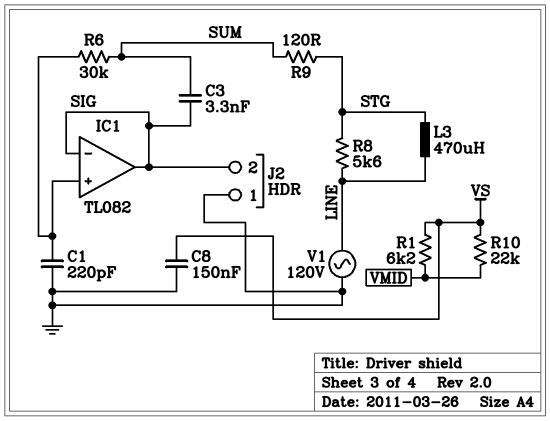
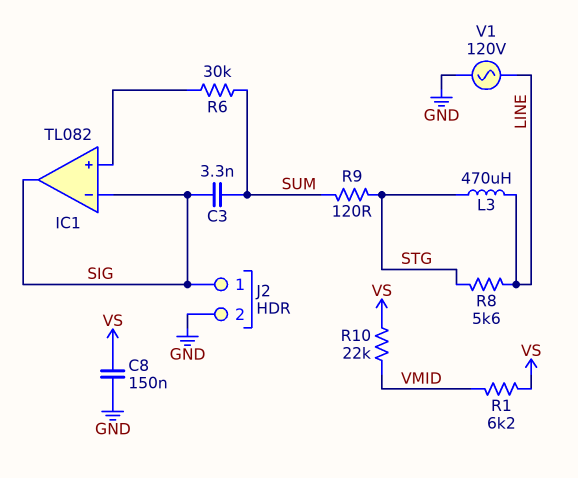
C1: 220pF (GND, IC1/in+) -> none
J2 pin 1: GND -> SIG
J2 pin 2: SIG -> GND

